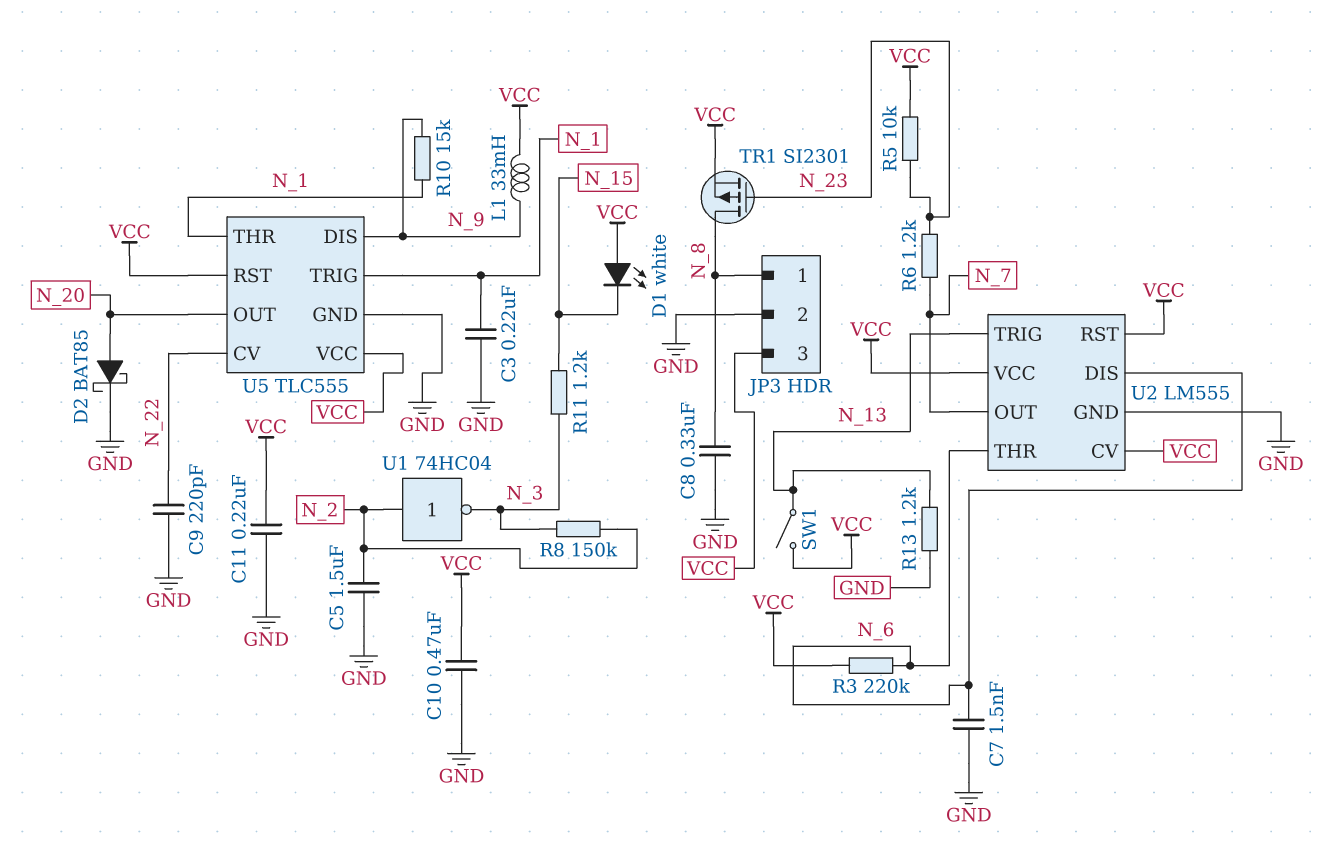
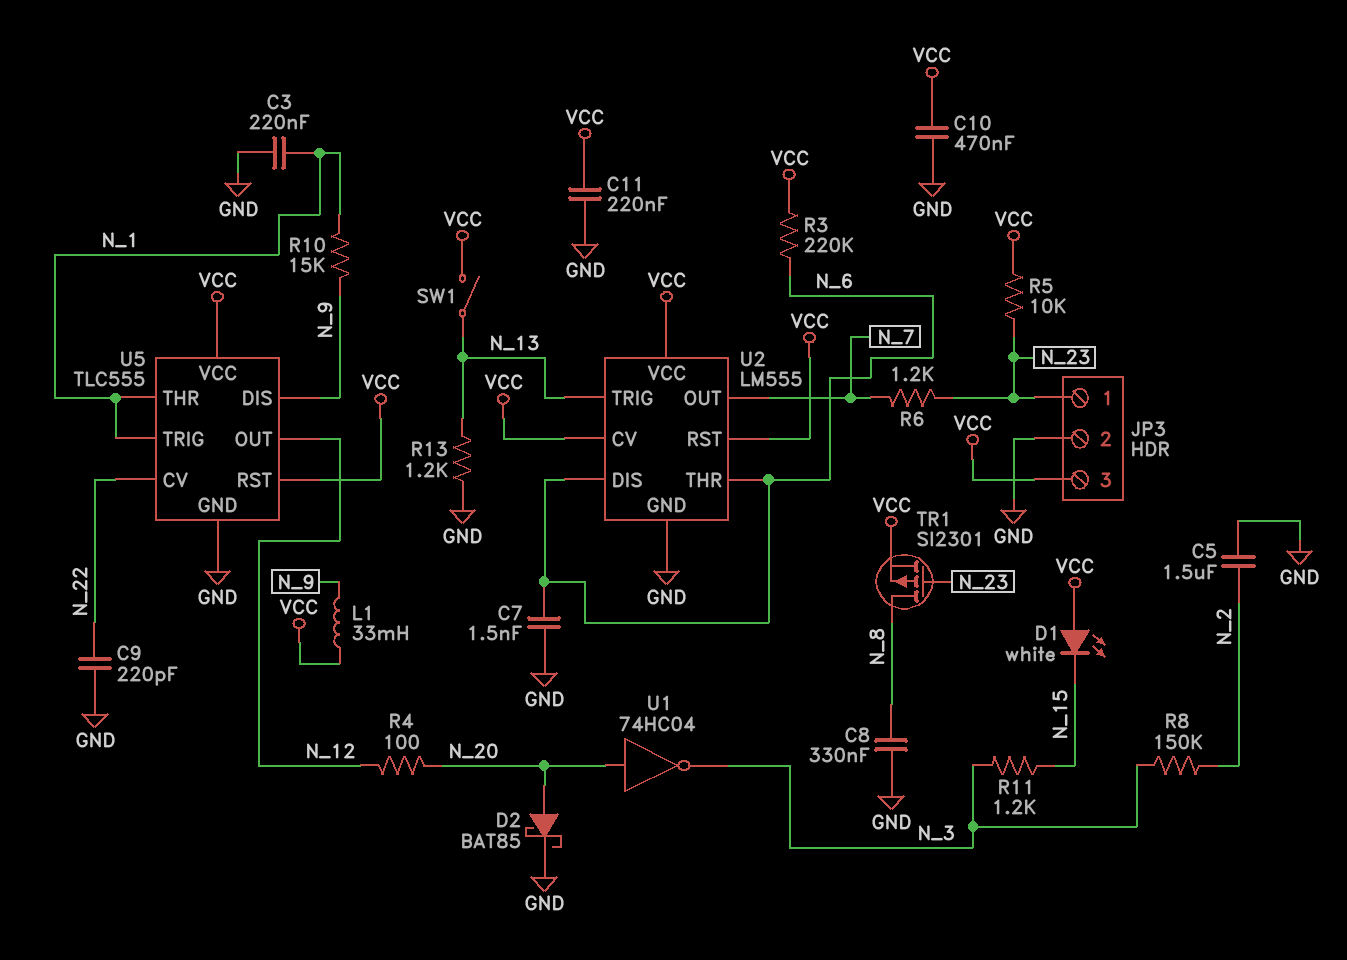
JP3 pin 1: N_8 -> N_23
R4: none -> 100 (N_12, N_20)
U1: NOT 74HC04 (in N_2, out N_3) -> NOT 74HC04 (in N_20, out N_3)
U5 pin OUT: N_20 -> N_12

